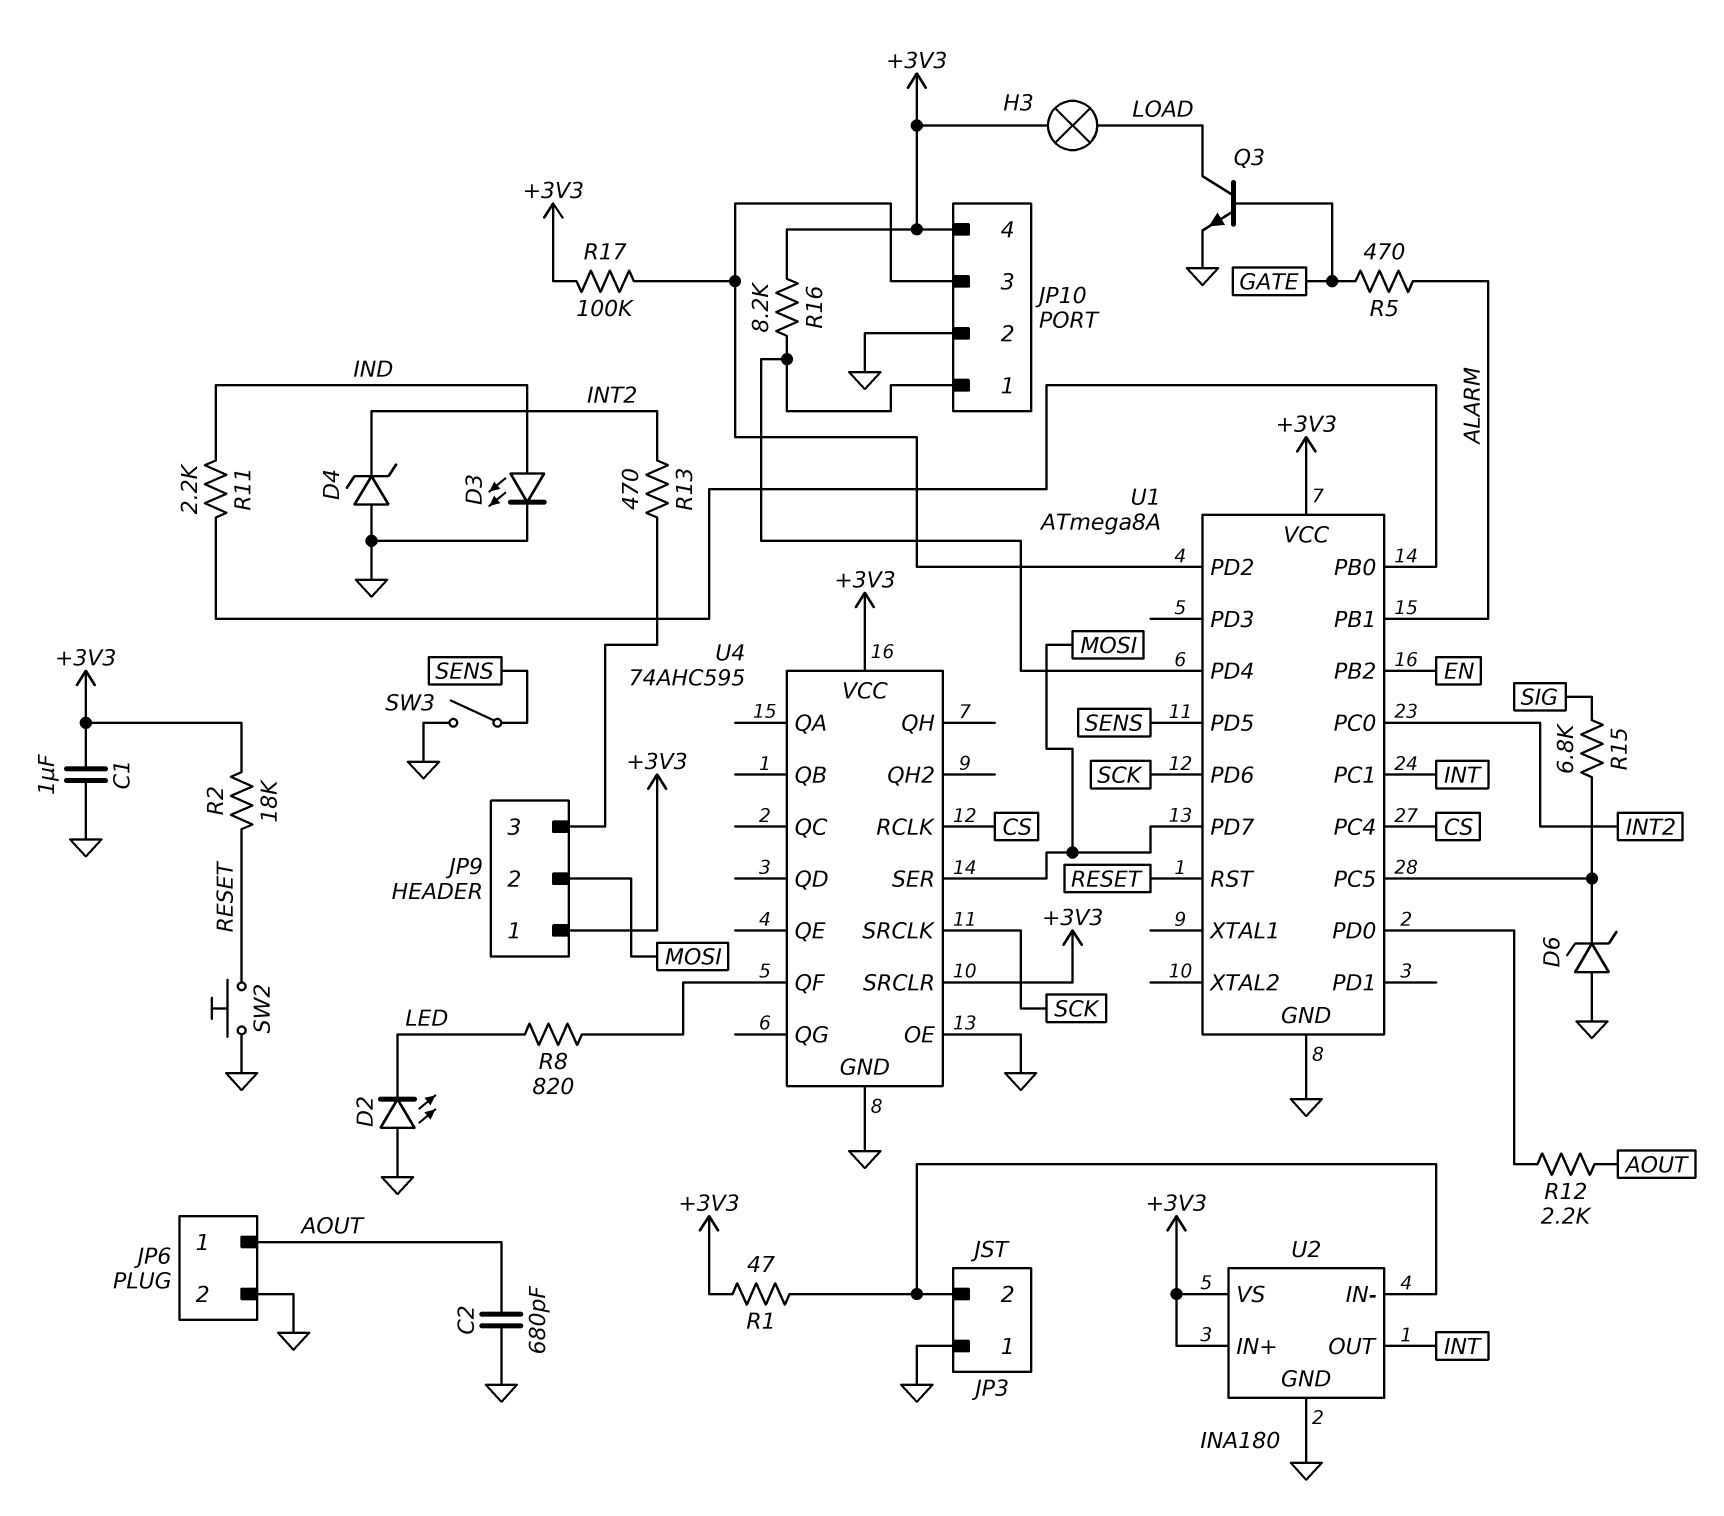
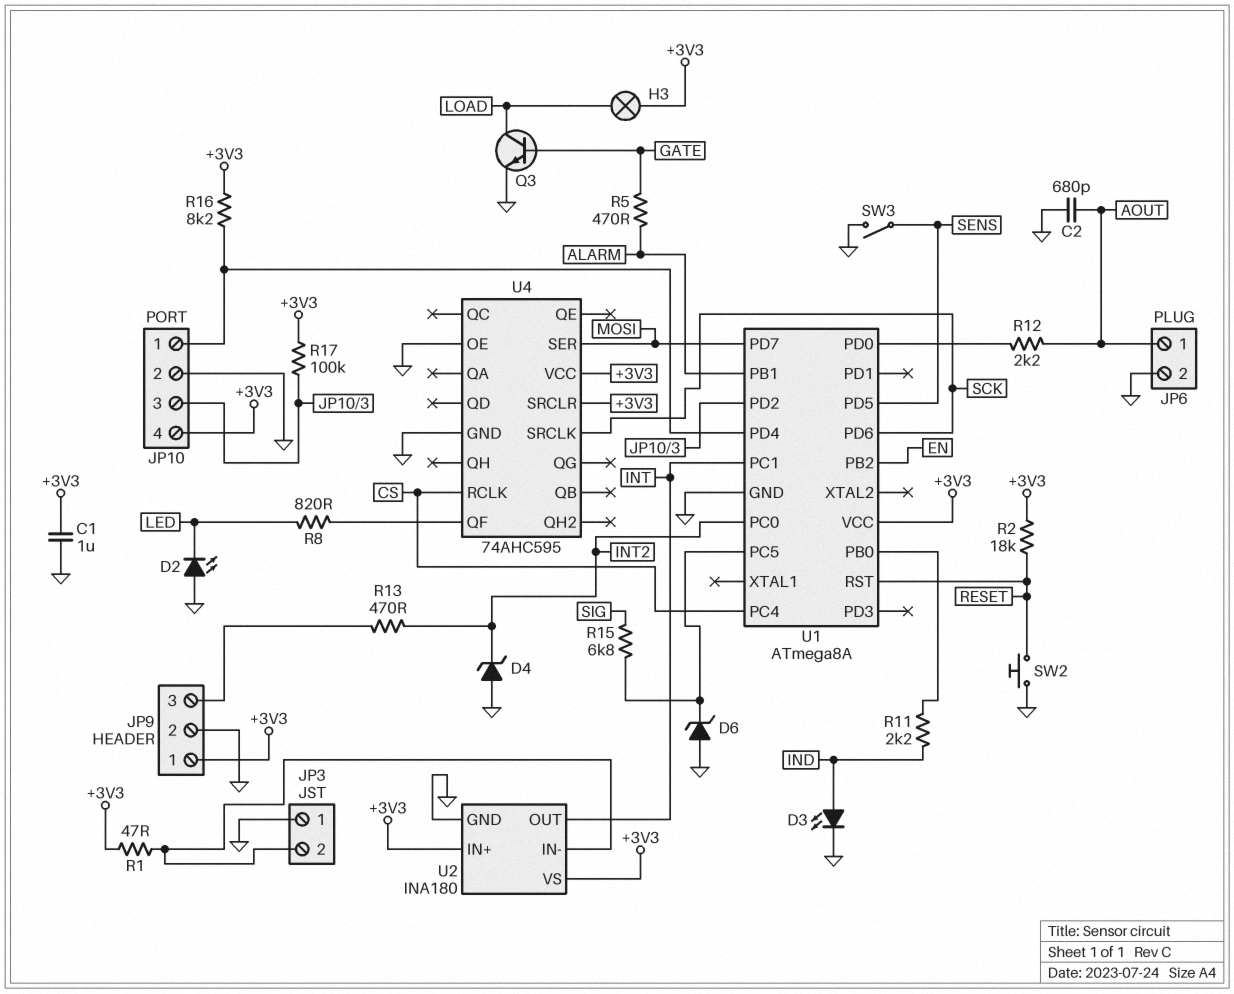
JP9 pin 2: MOSI -> GND

